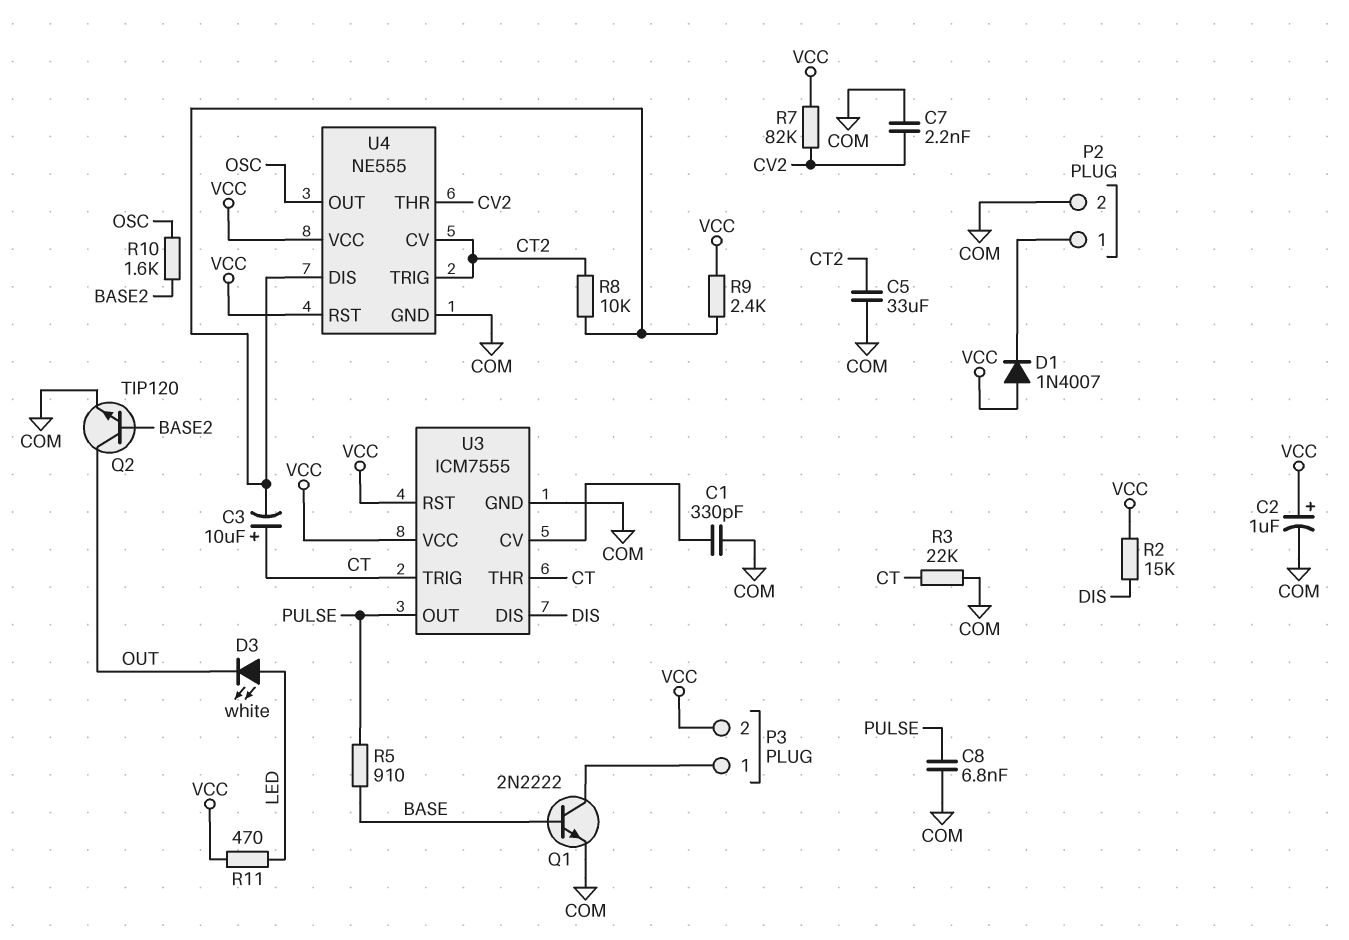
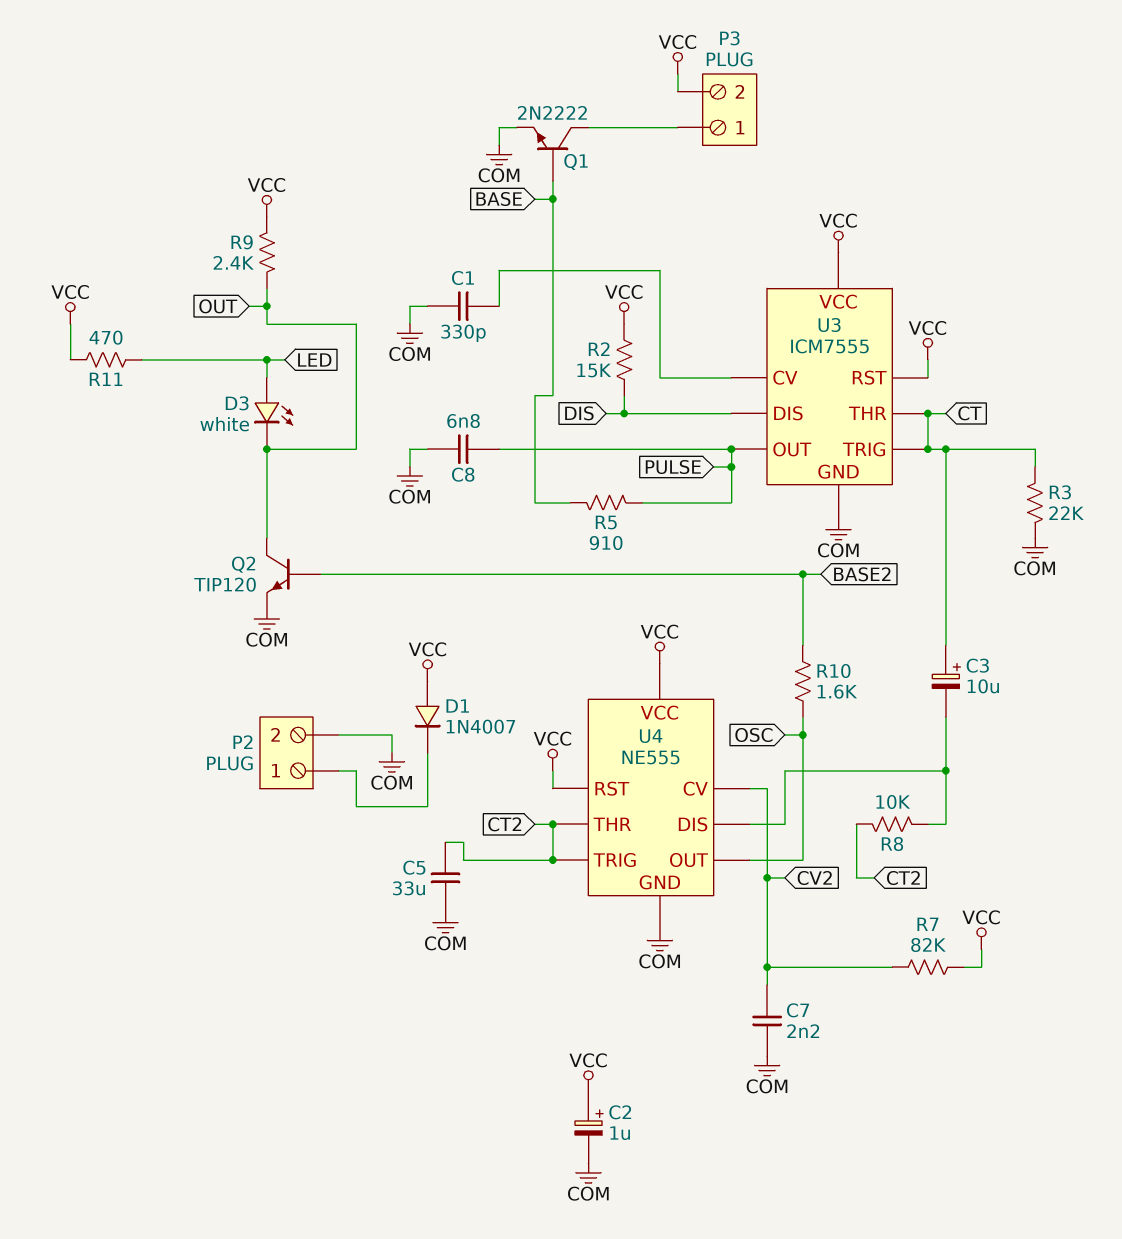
R9: 2.4k (U4/DIS, VCC) -> 2.4k (OUT, VCC)
U4 pin CV: CT2 -> CV2
U4 pin THR: CV2 -> CT2

